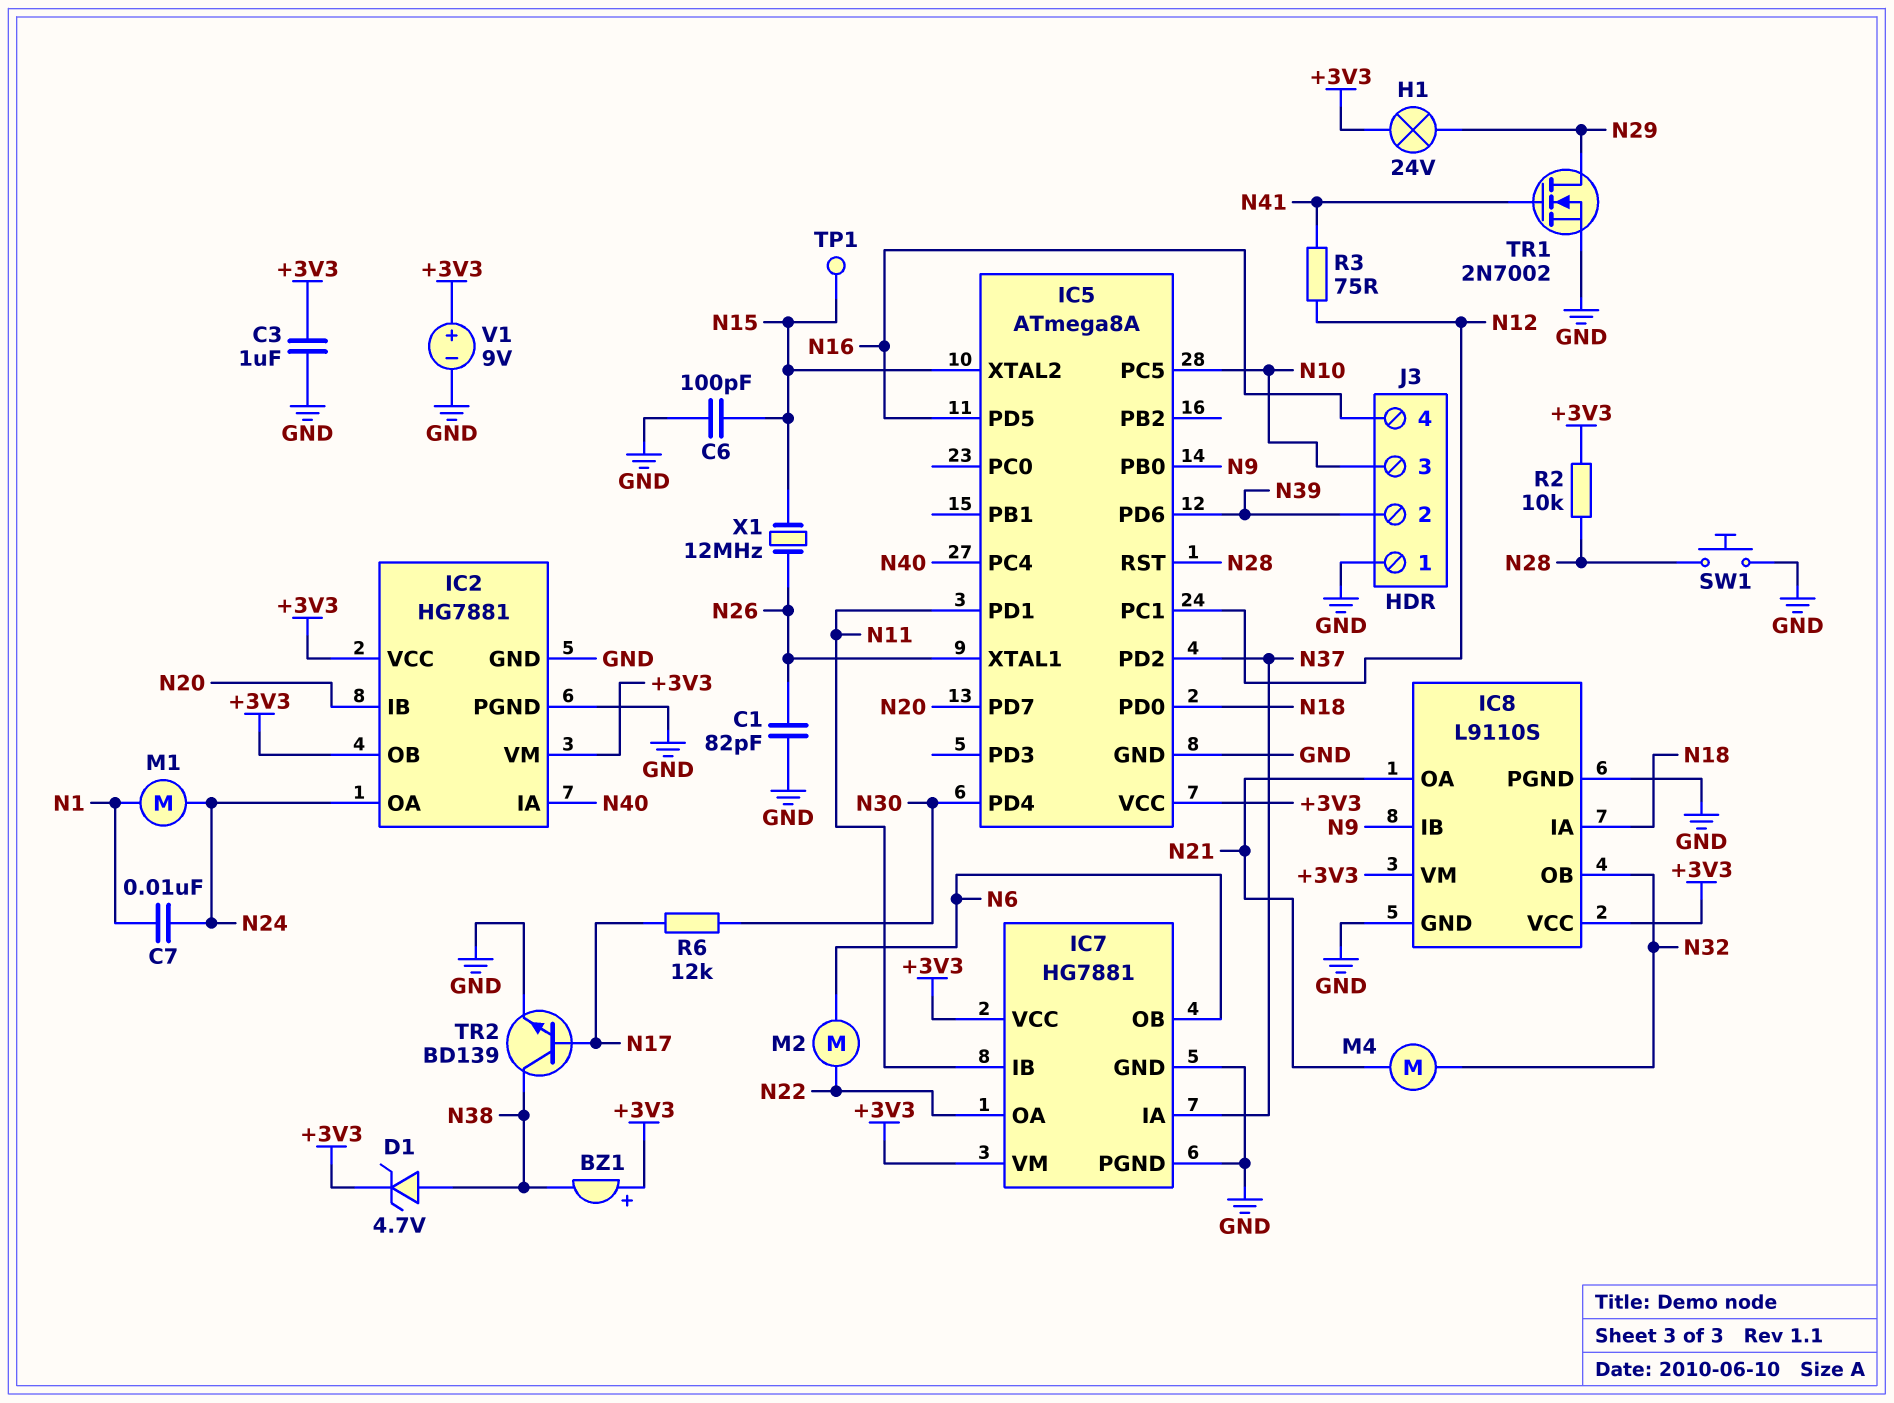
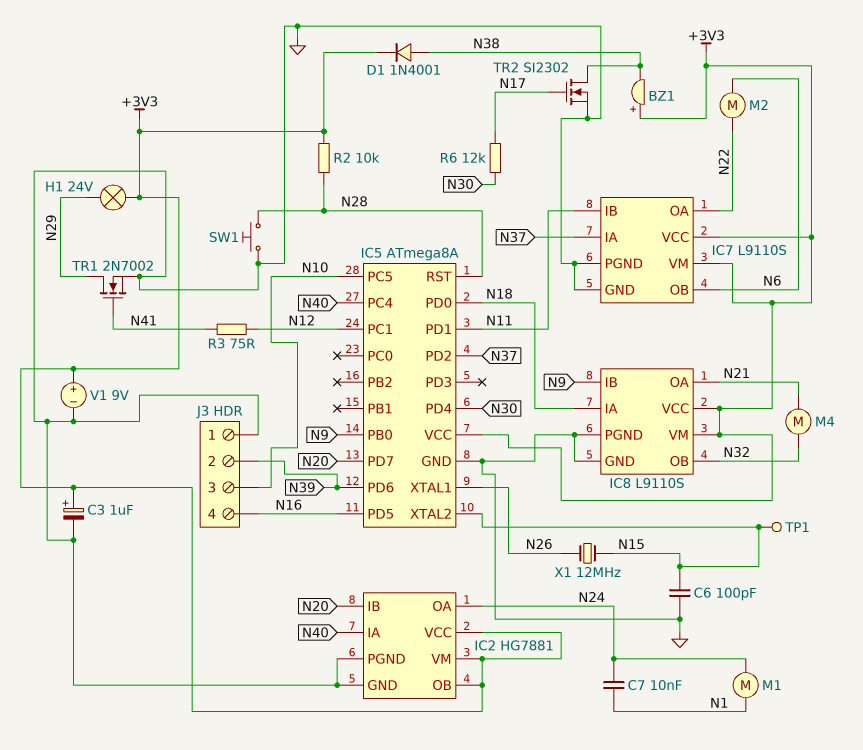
C1: 82pF (GND, N26) -> none
C3: 1uF (+3V3, GND) -> 1uF (plus +3V3, minus GND)
D1: zener 4.7V (A N38, K +3V3) -> diode 1N4001 (A N38, K +3V3)
IC7: HG7881 -> L9110S
TR2: NPN BD139 (B N17, C N38, E GND) -> NMOS SI2302 (G N17, D N38, S GND)

